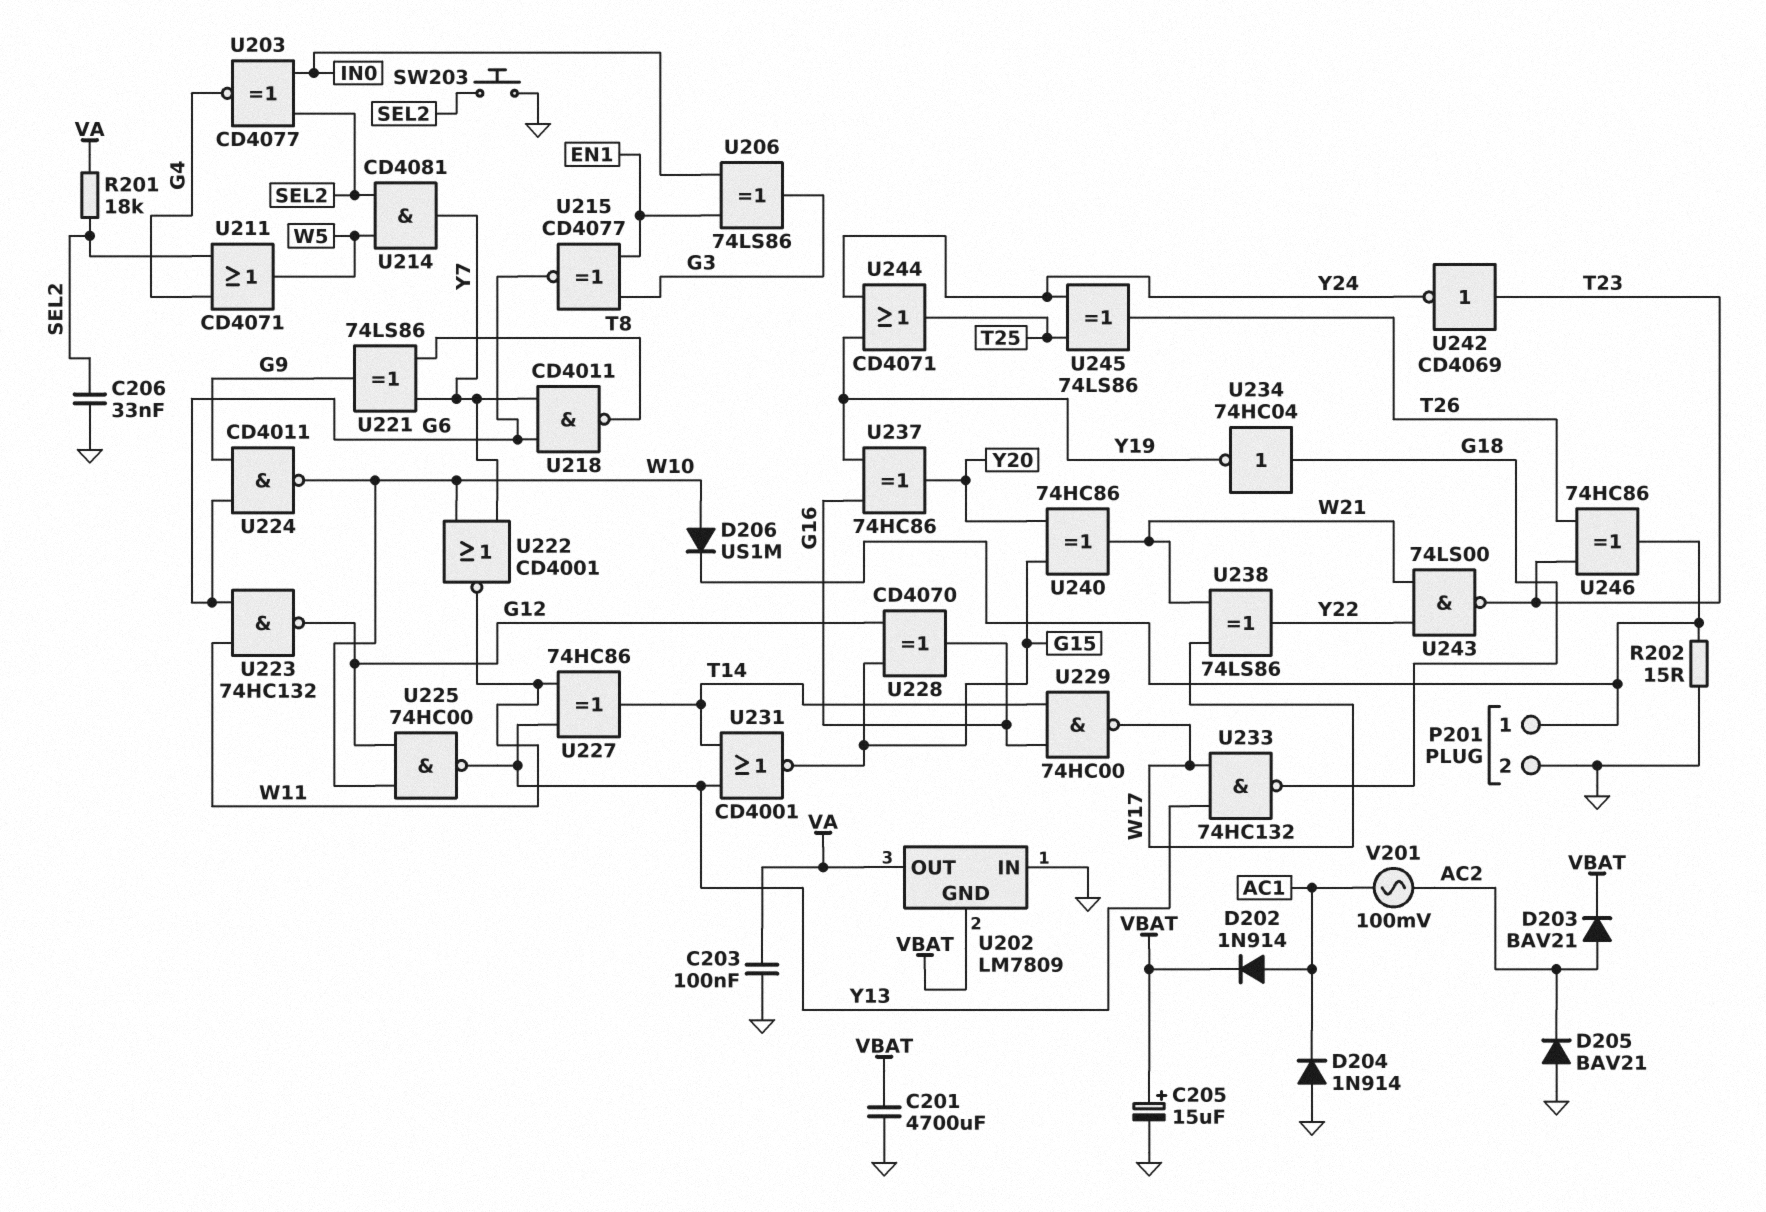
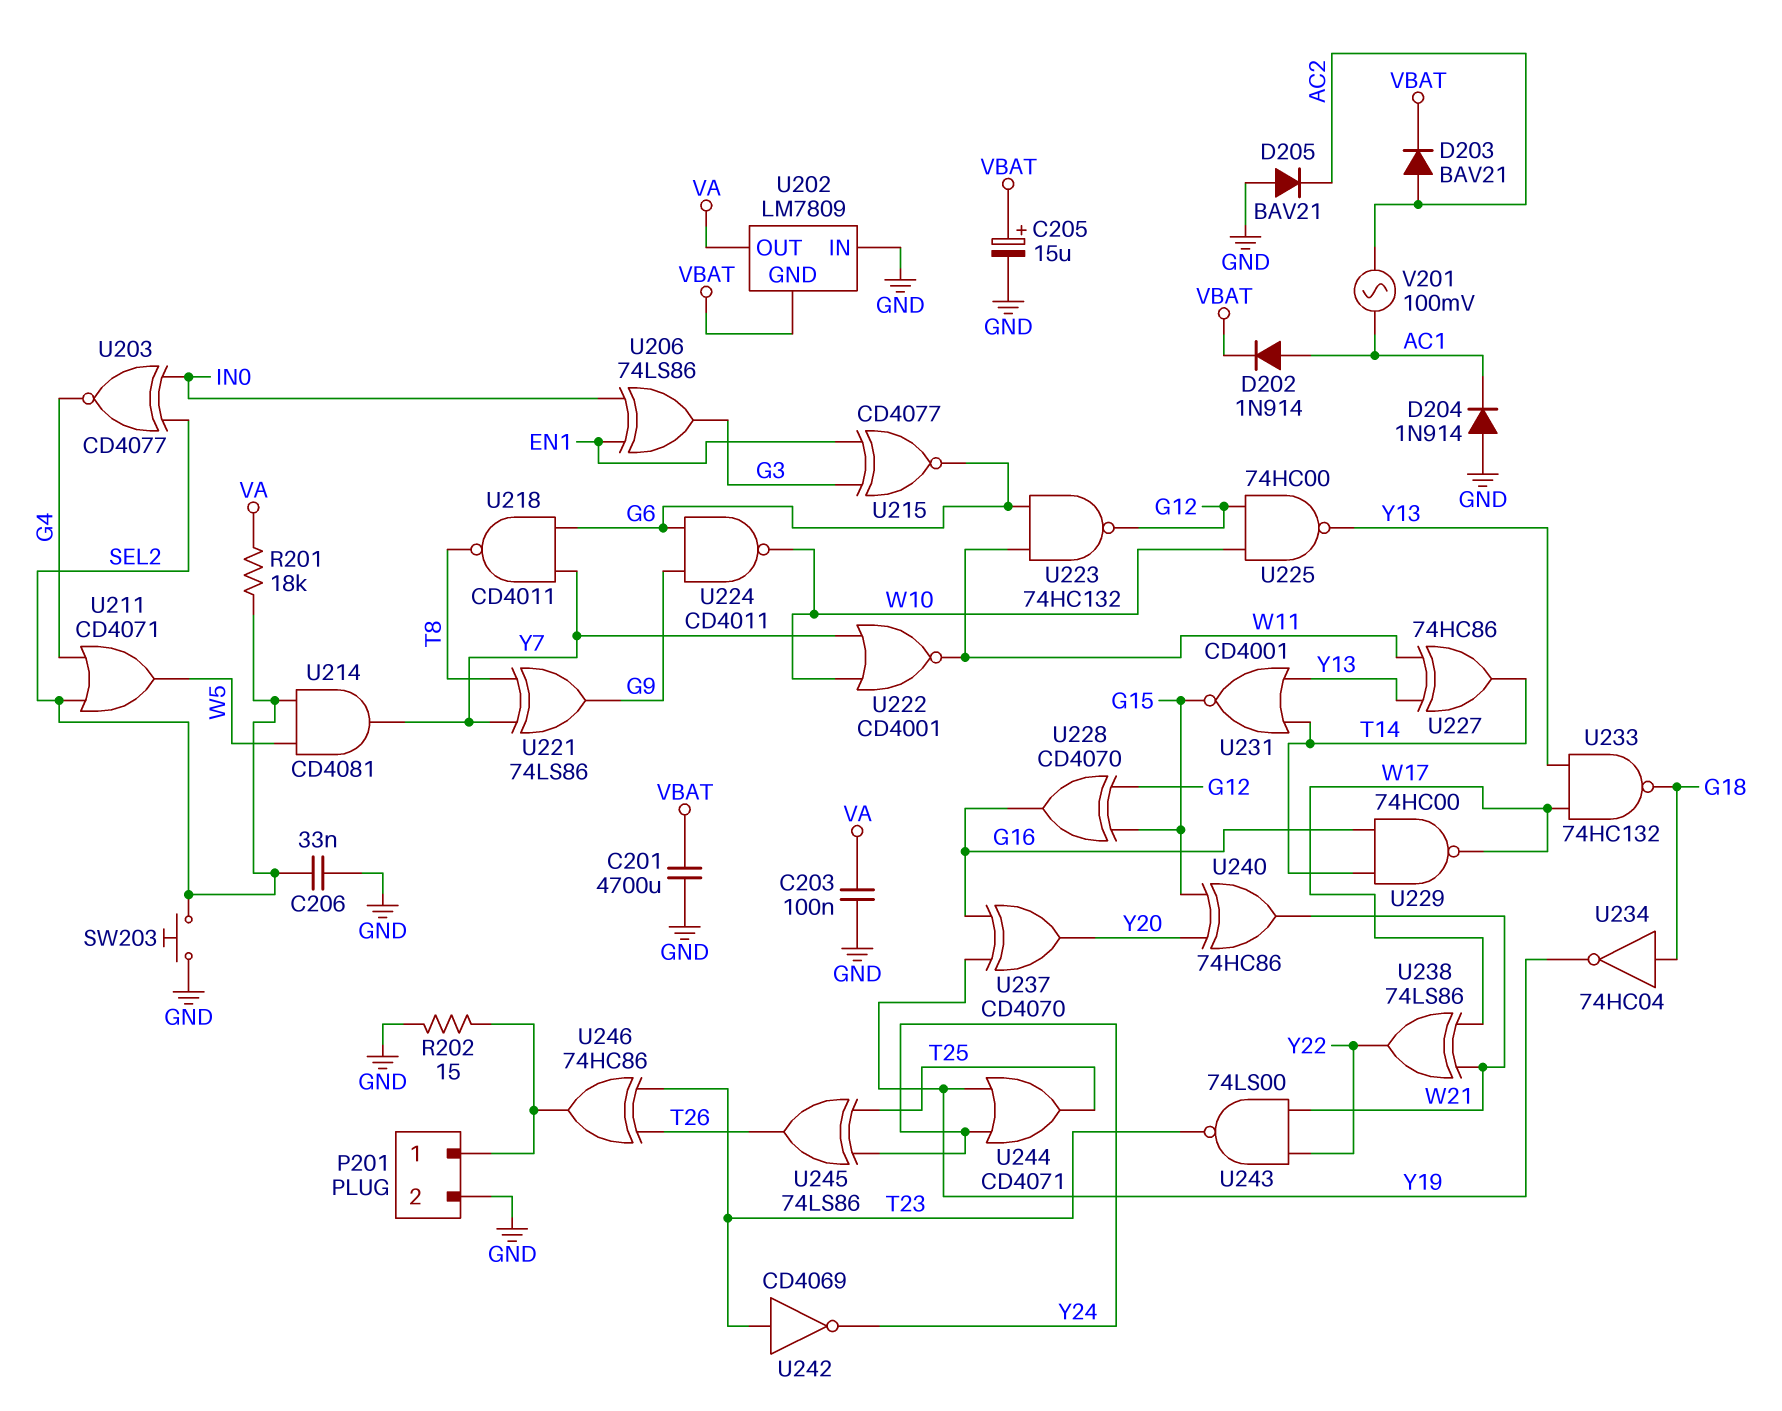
D206: diode US1M (A W10, K P201/1) -> none
U237: XOR 74HC86 (in G16, in Y19, out Y20) -> XOR CD4070 (in G16, in Y19, out Y20)

